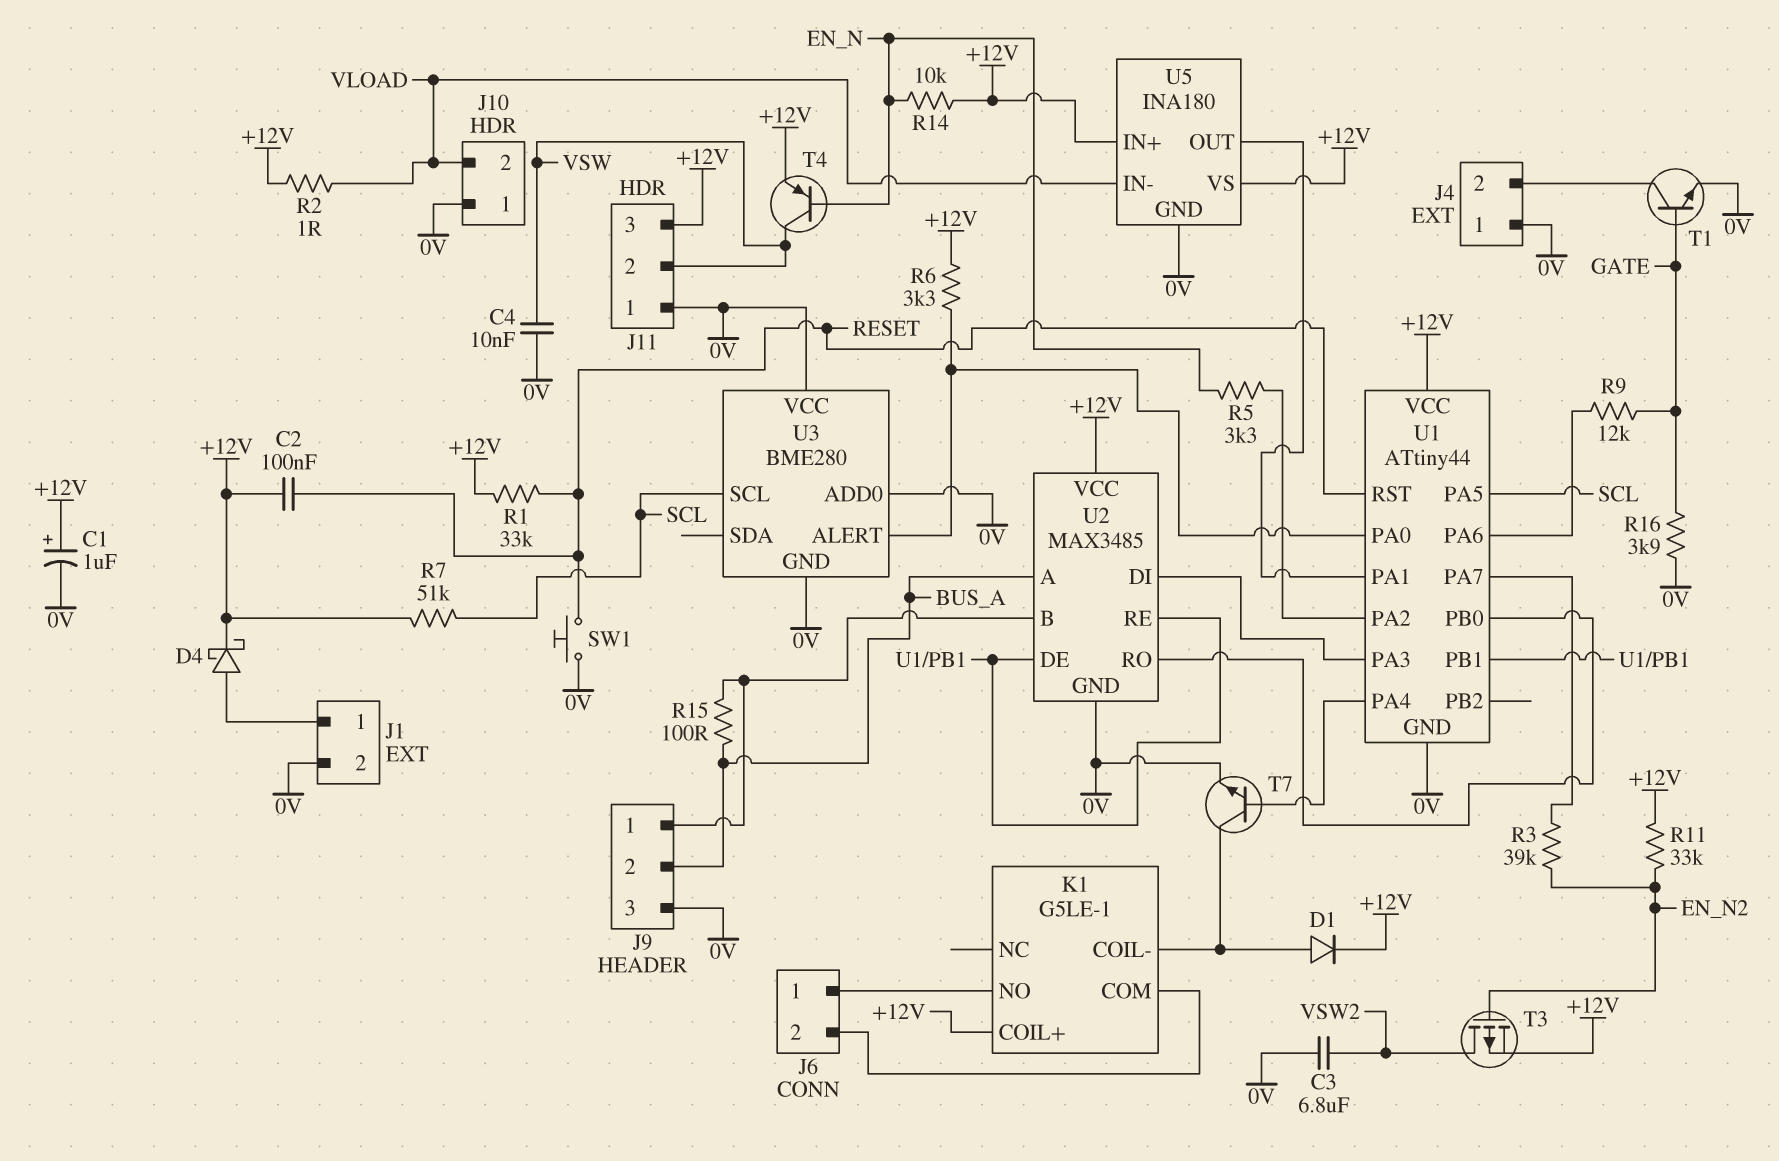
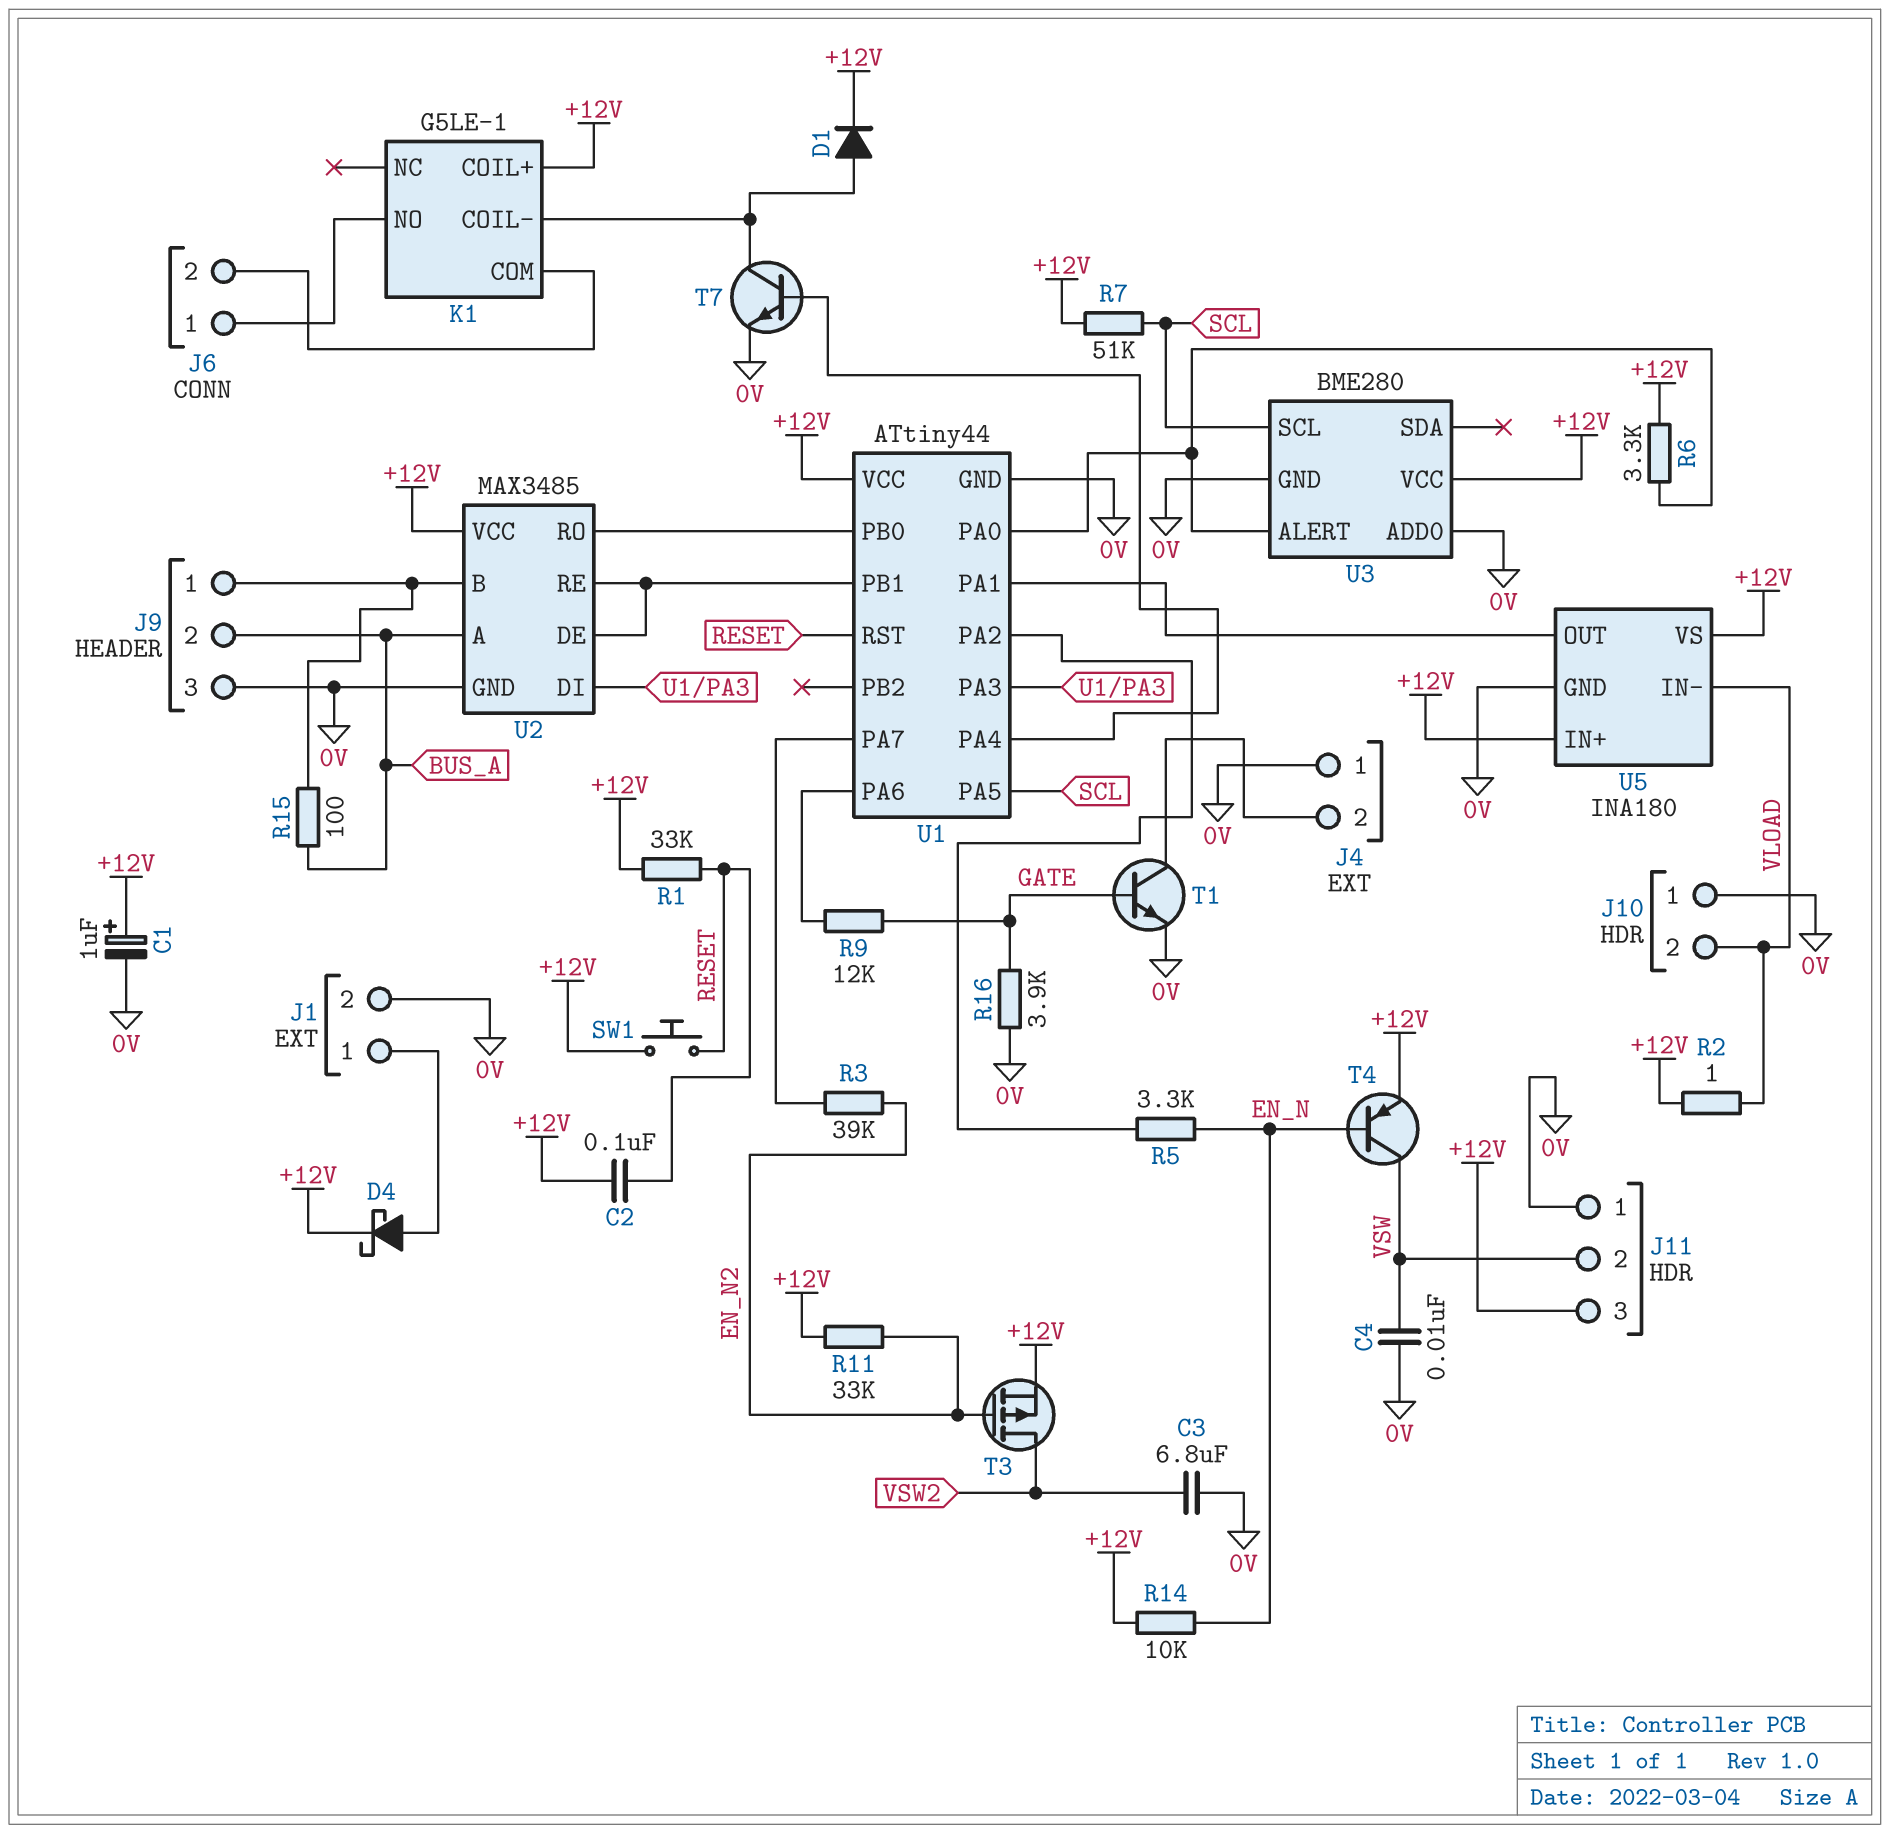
SW1: button (0V, RESET) -> button (+12V, RESET)
U3 pin VCC: 0V -> +12V

